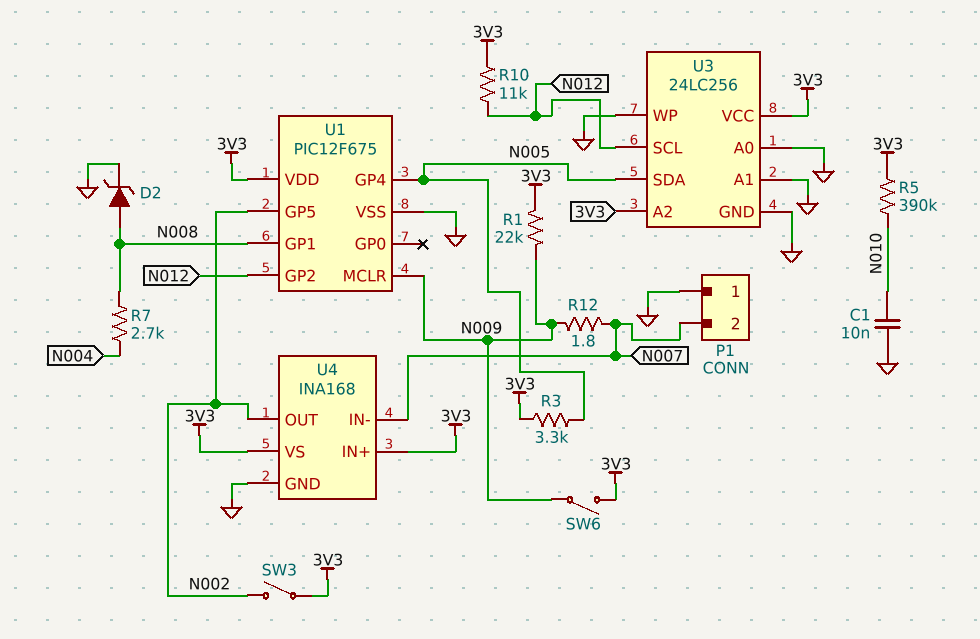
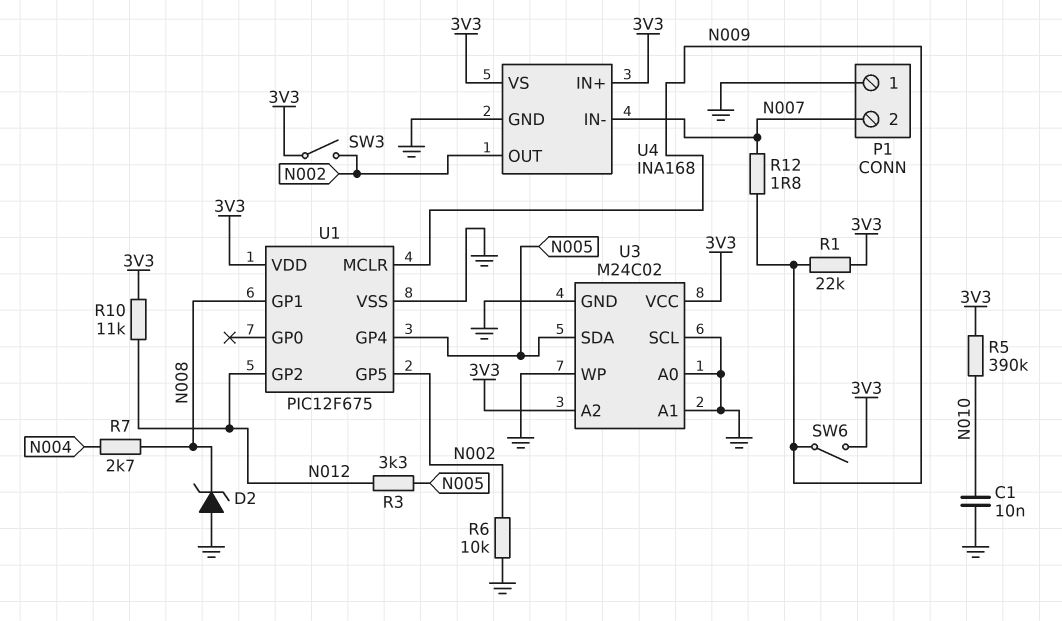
D2: zener (A N008, K GND) -> zener (A GND, K N008)
R3: 3.3k (3V3, N005) -> 3.3k (N005, N012)
R6: none -> 10k (GND, N002)
U3: 24LC256 -> M24C02
U3 pin SCL: N012 -> GND

